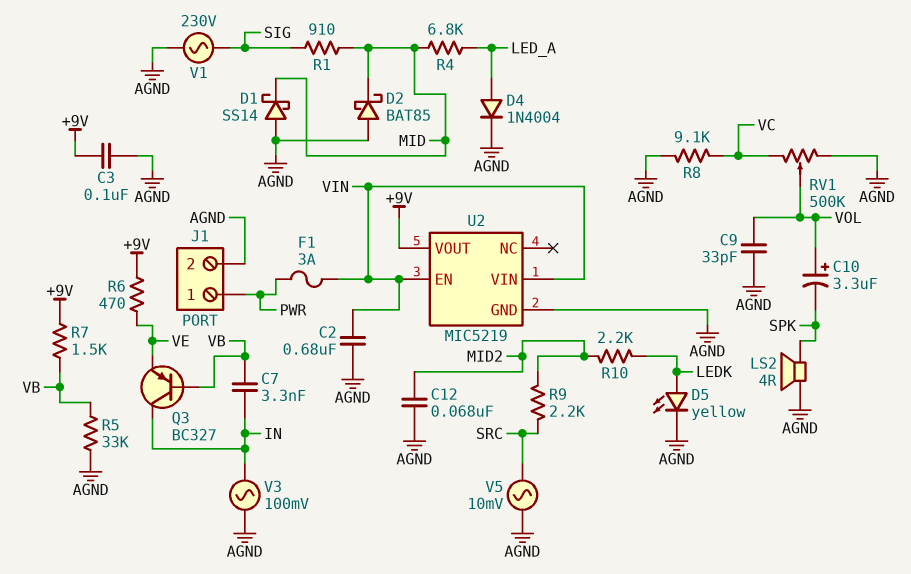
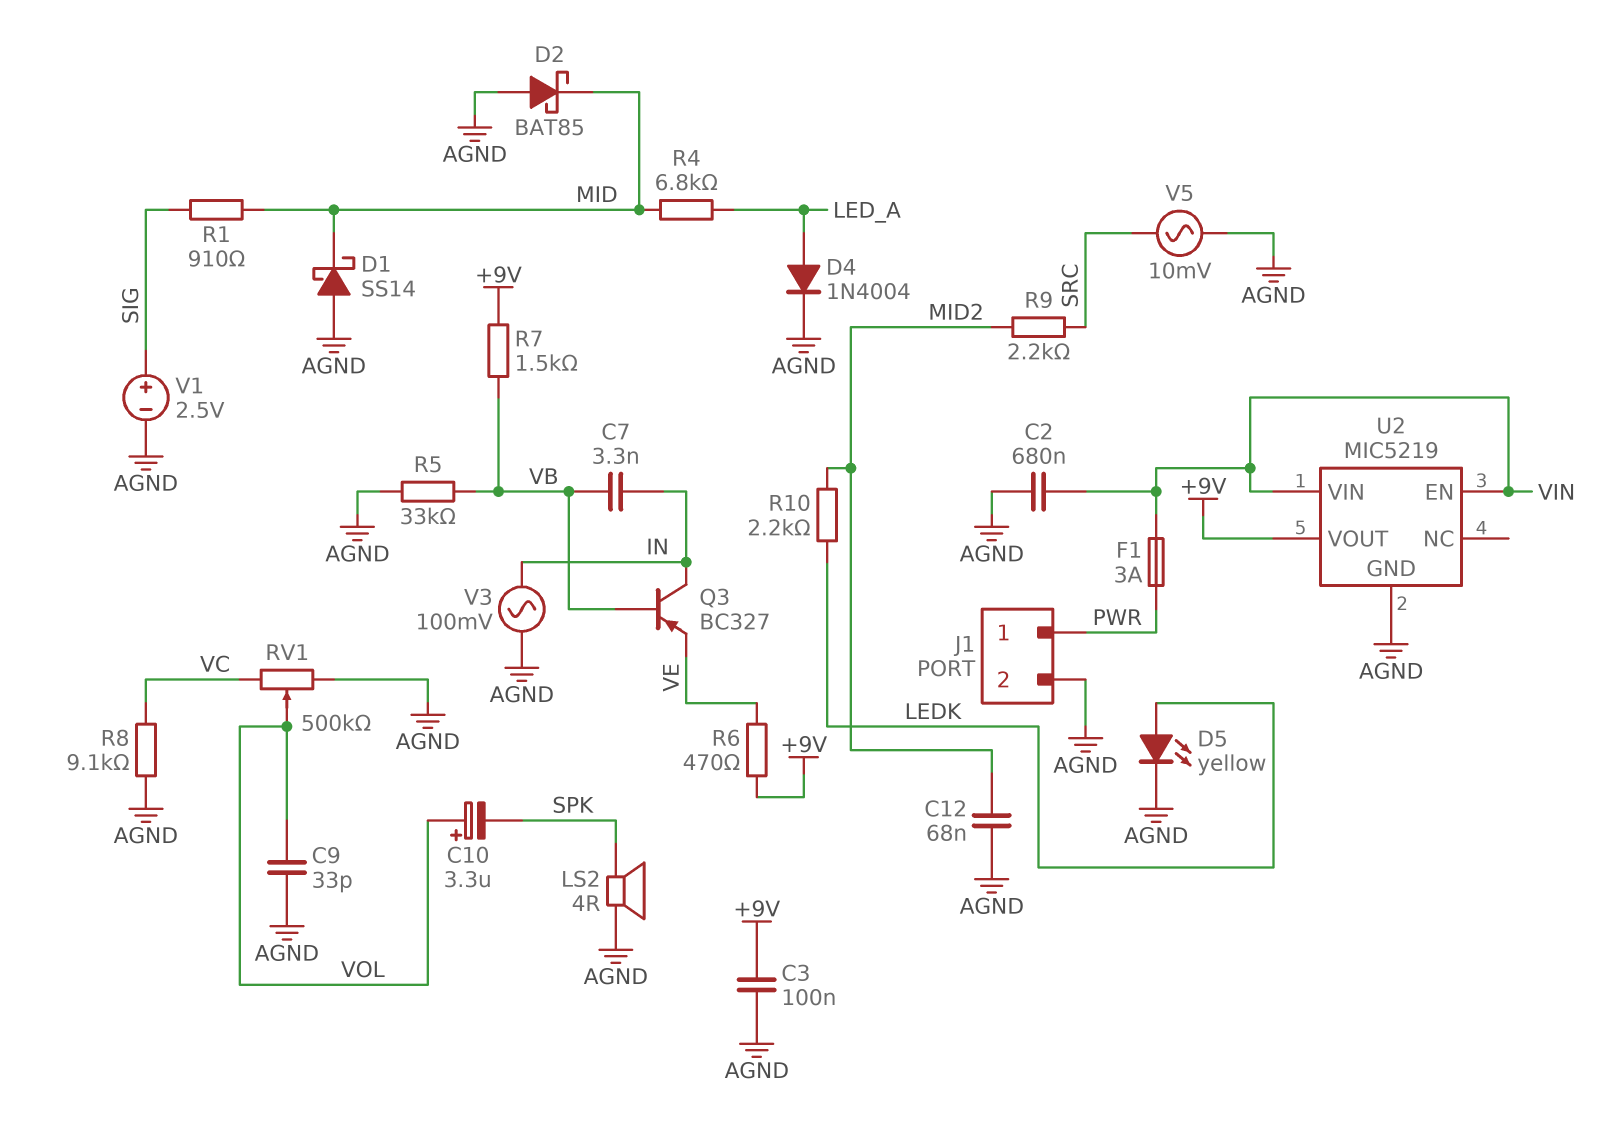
V1: AC 230V (AGND, SIG) -> 2.5V (plus SIG, minus AGND)

